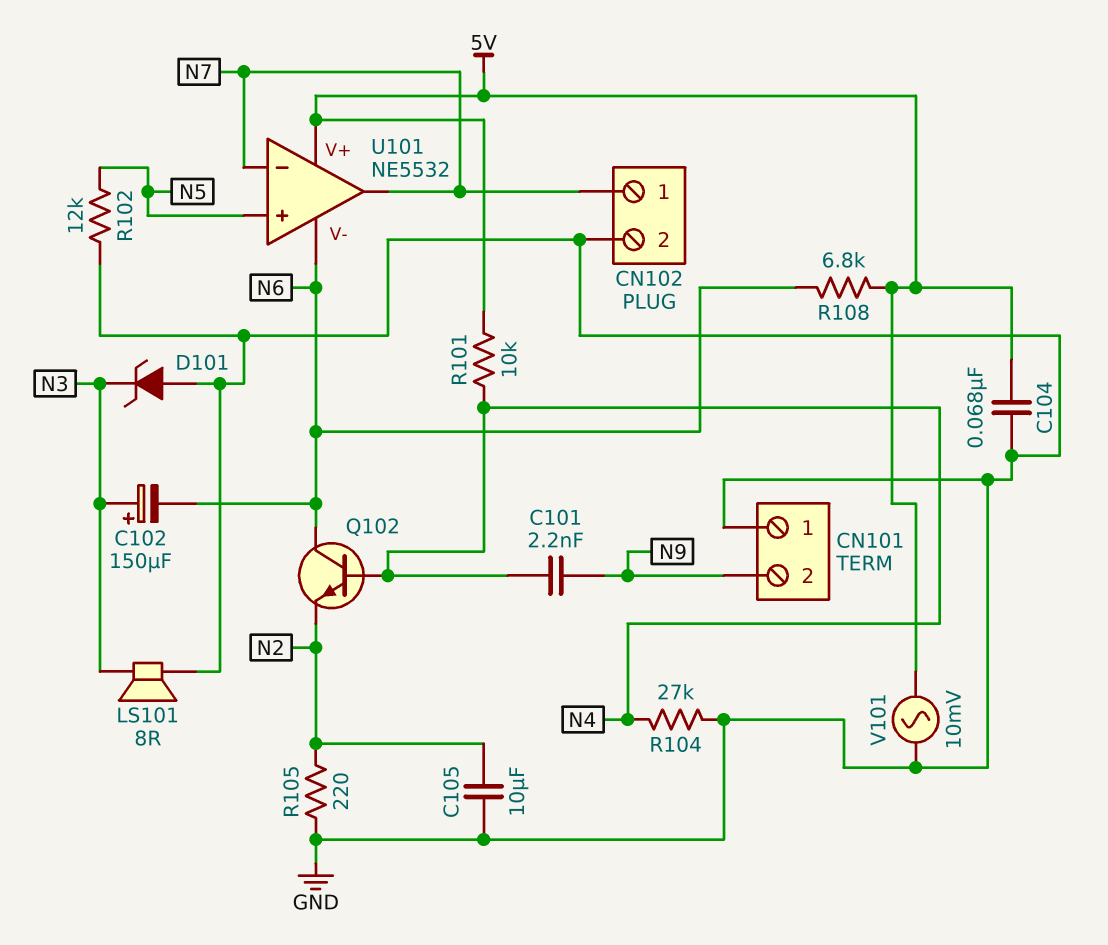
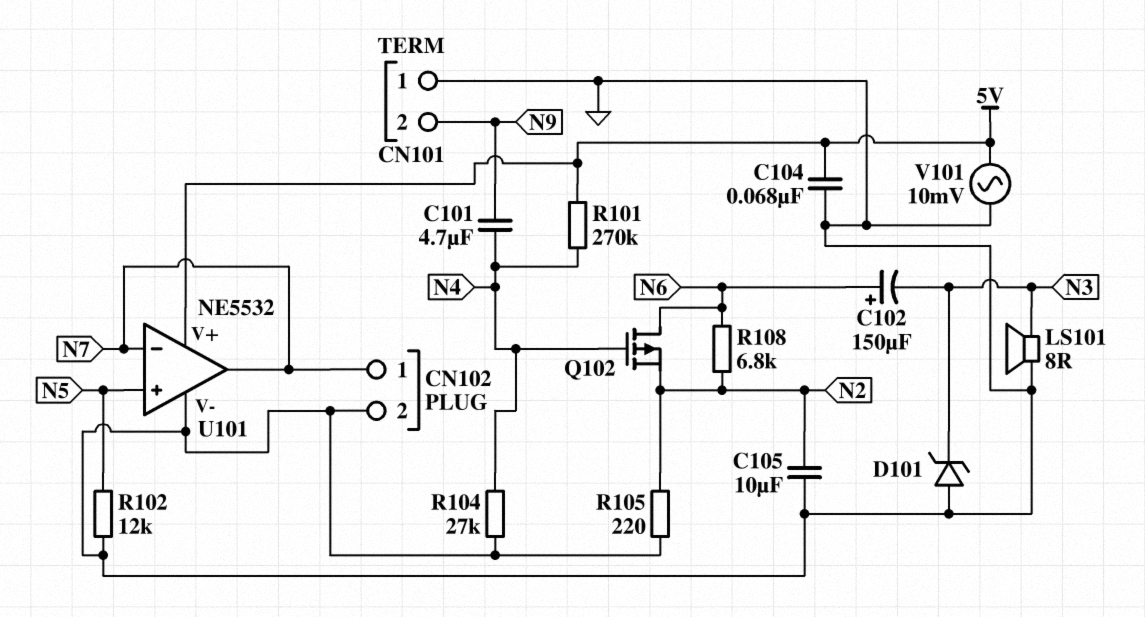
C101: 2.2nF (N4, N9) -> 4.7uF (N4, N9)
C102: 150uF (plus N3, minus N6) -> 150uF (plus N6, minus N3)
Q102: NPN (B N4, C N6, E N2) -> PMOS (G N4, D N6, S N2)
R101: 10k (5V, N4) -> 270k (5V, N4)
R108: 6.8k (5V, N6) -> 6.8k (N2, N6)
U101 pin V-: N6 -> GND

